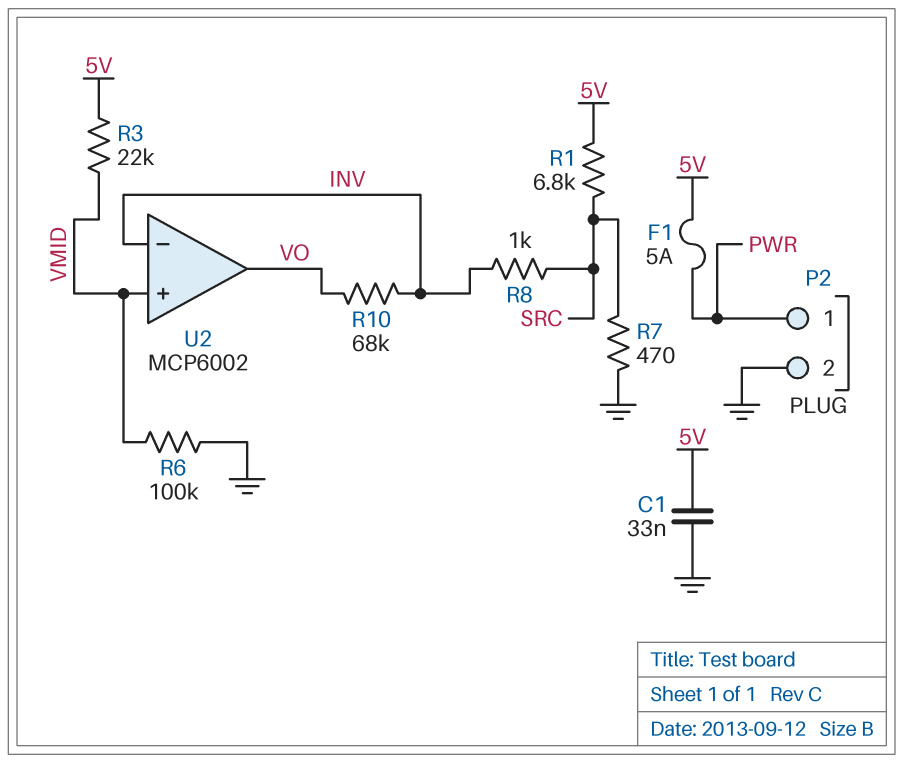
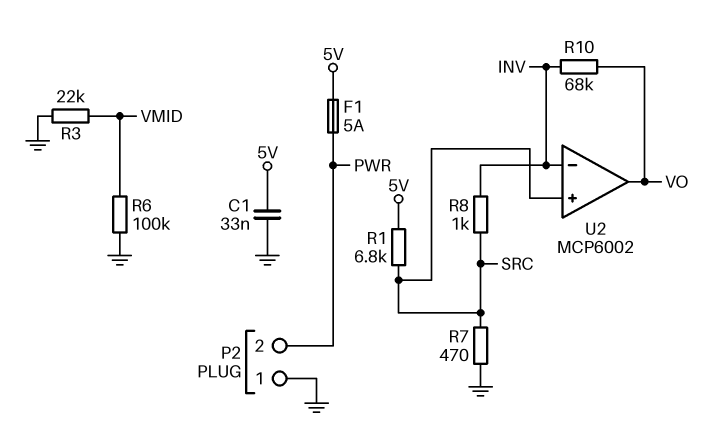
P2 pin 1: PWR -> GND
P2 pin 2: GND -> PWR
R3: 22k (5V, VMID) -> 22k (GND, VMID)
U2 pin in+: VMID -> SRC

